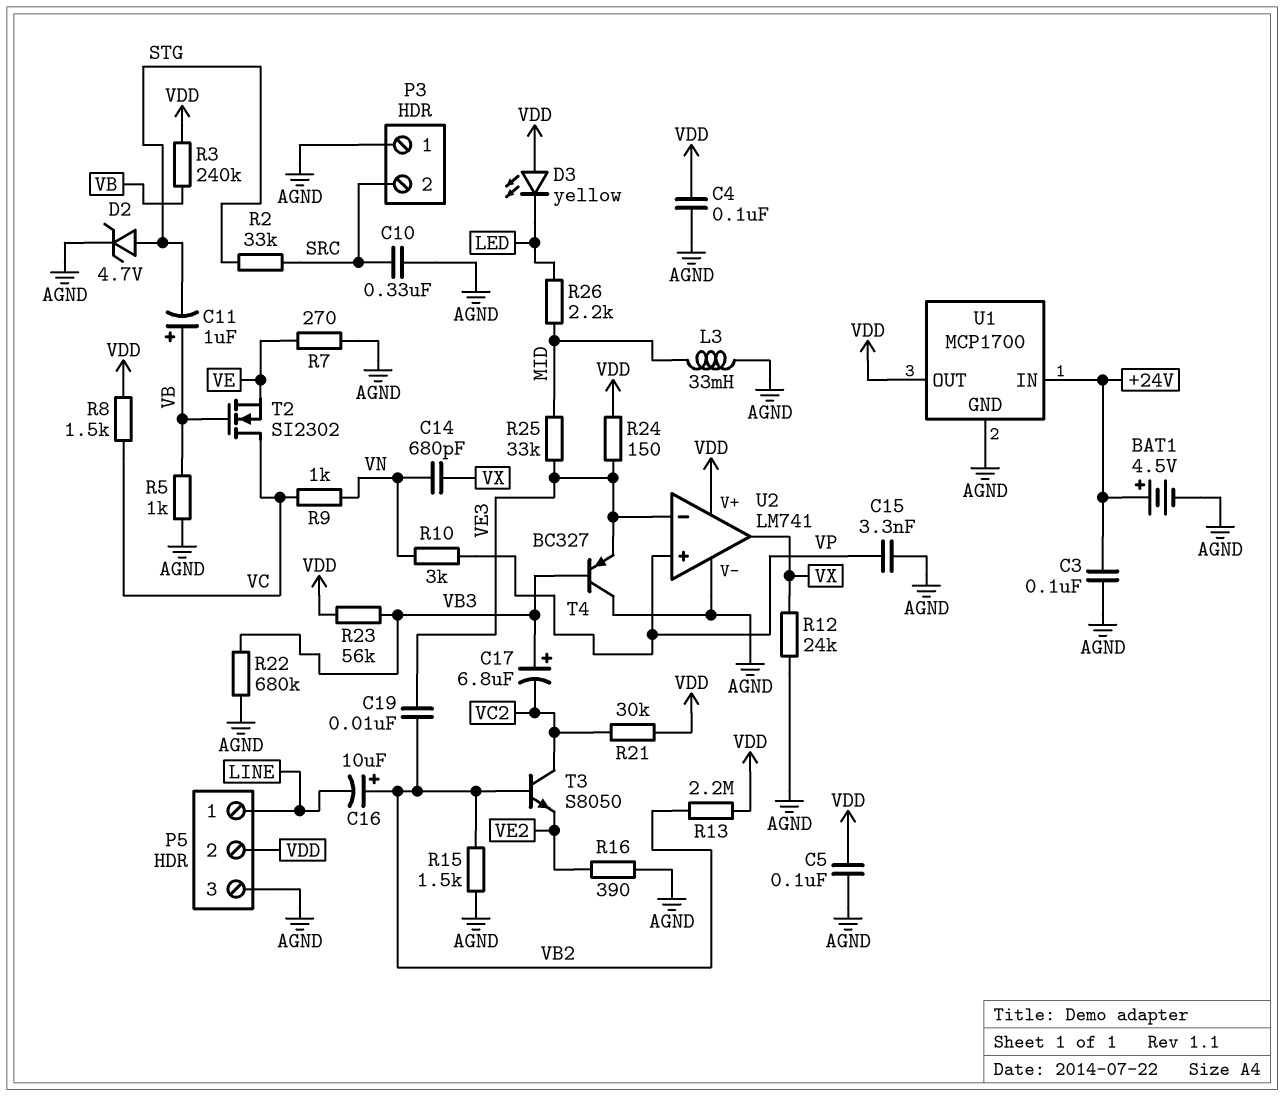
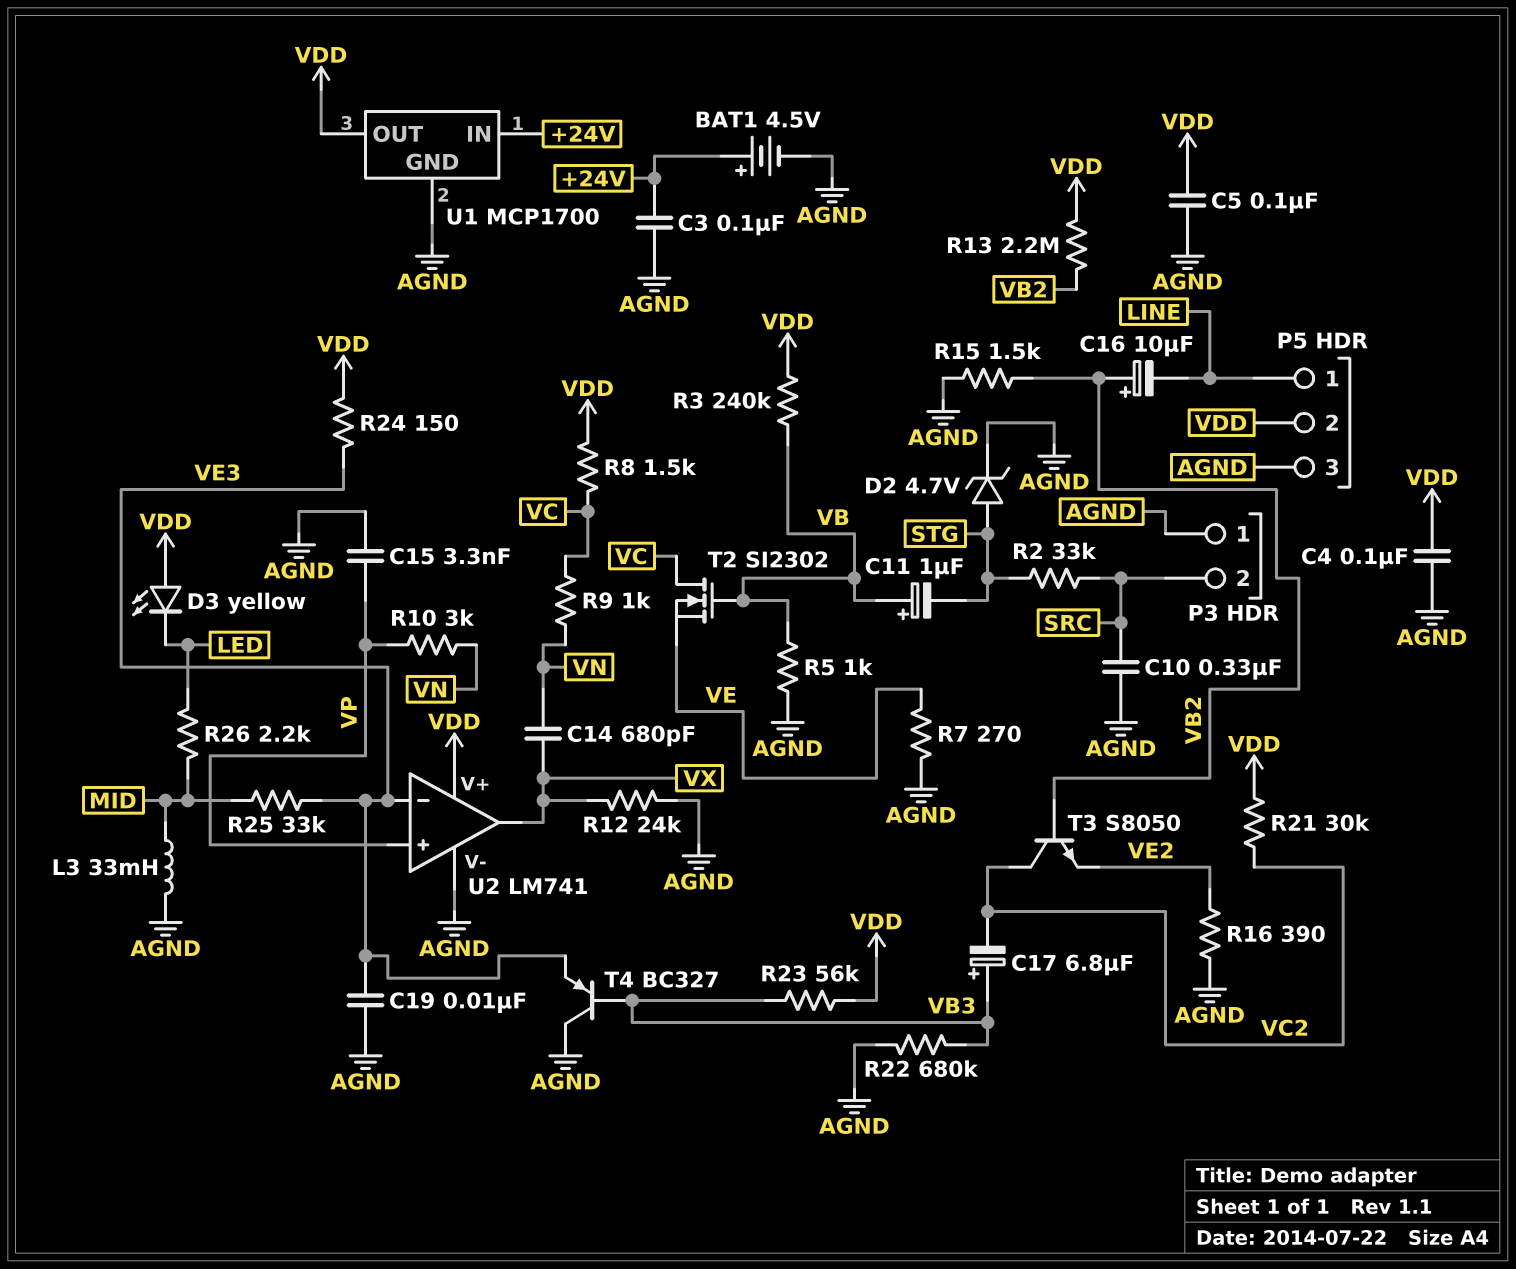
C19: 10nF (VB2, VE3) -> 10nF (AGND, VE3)

